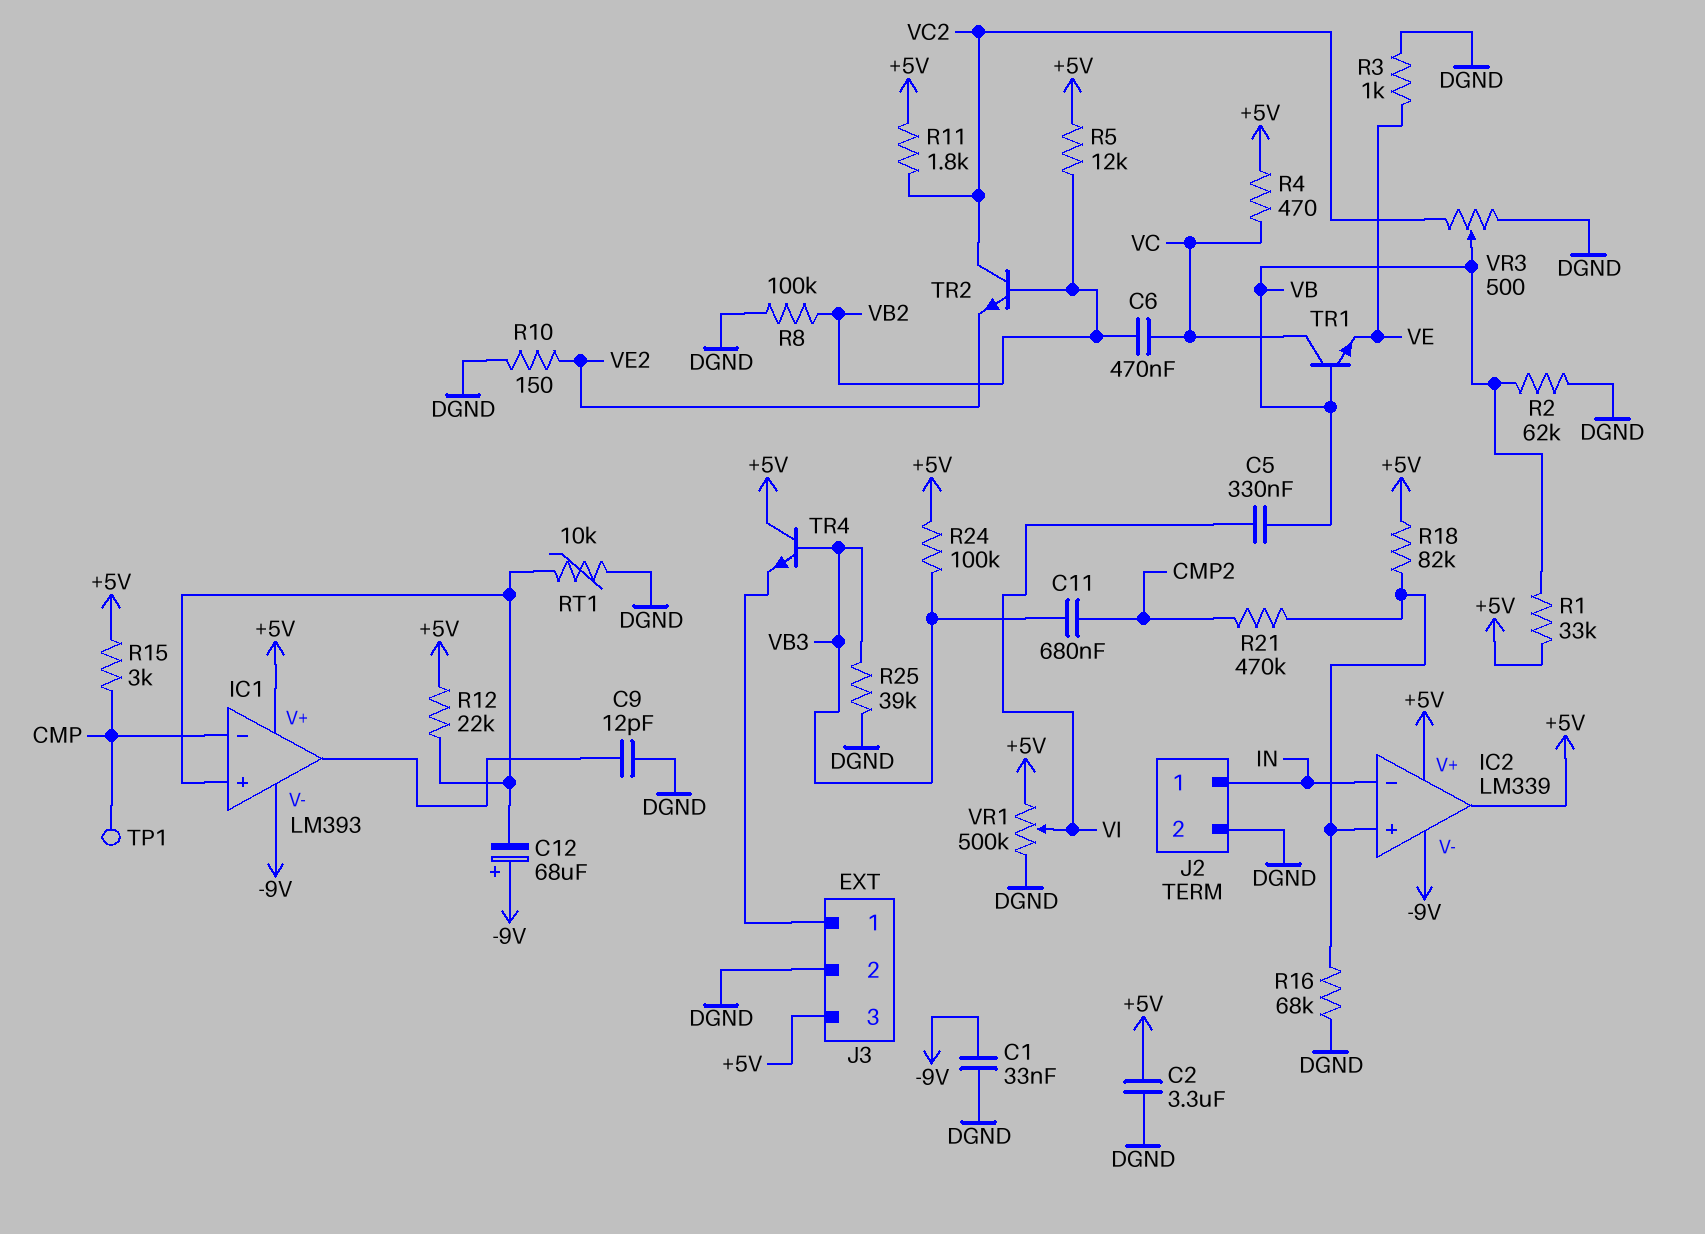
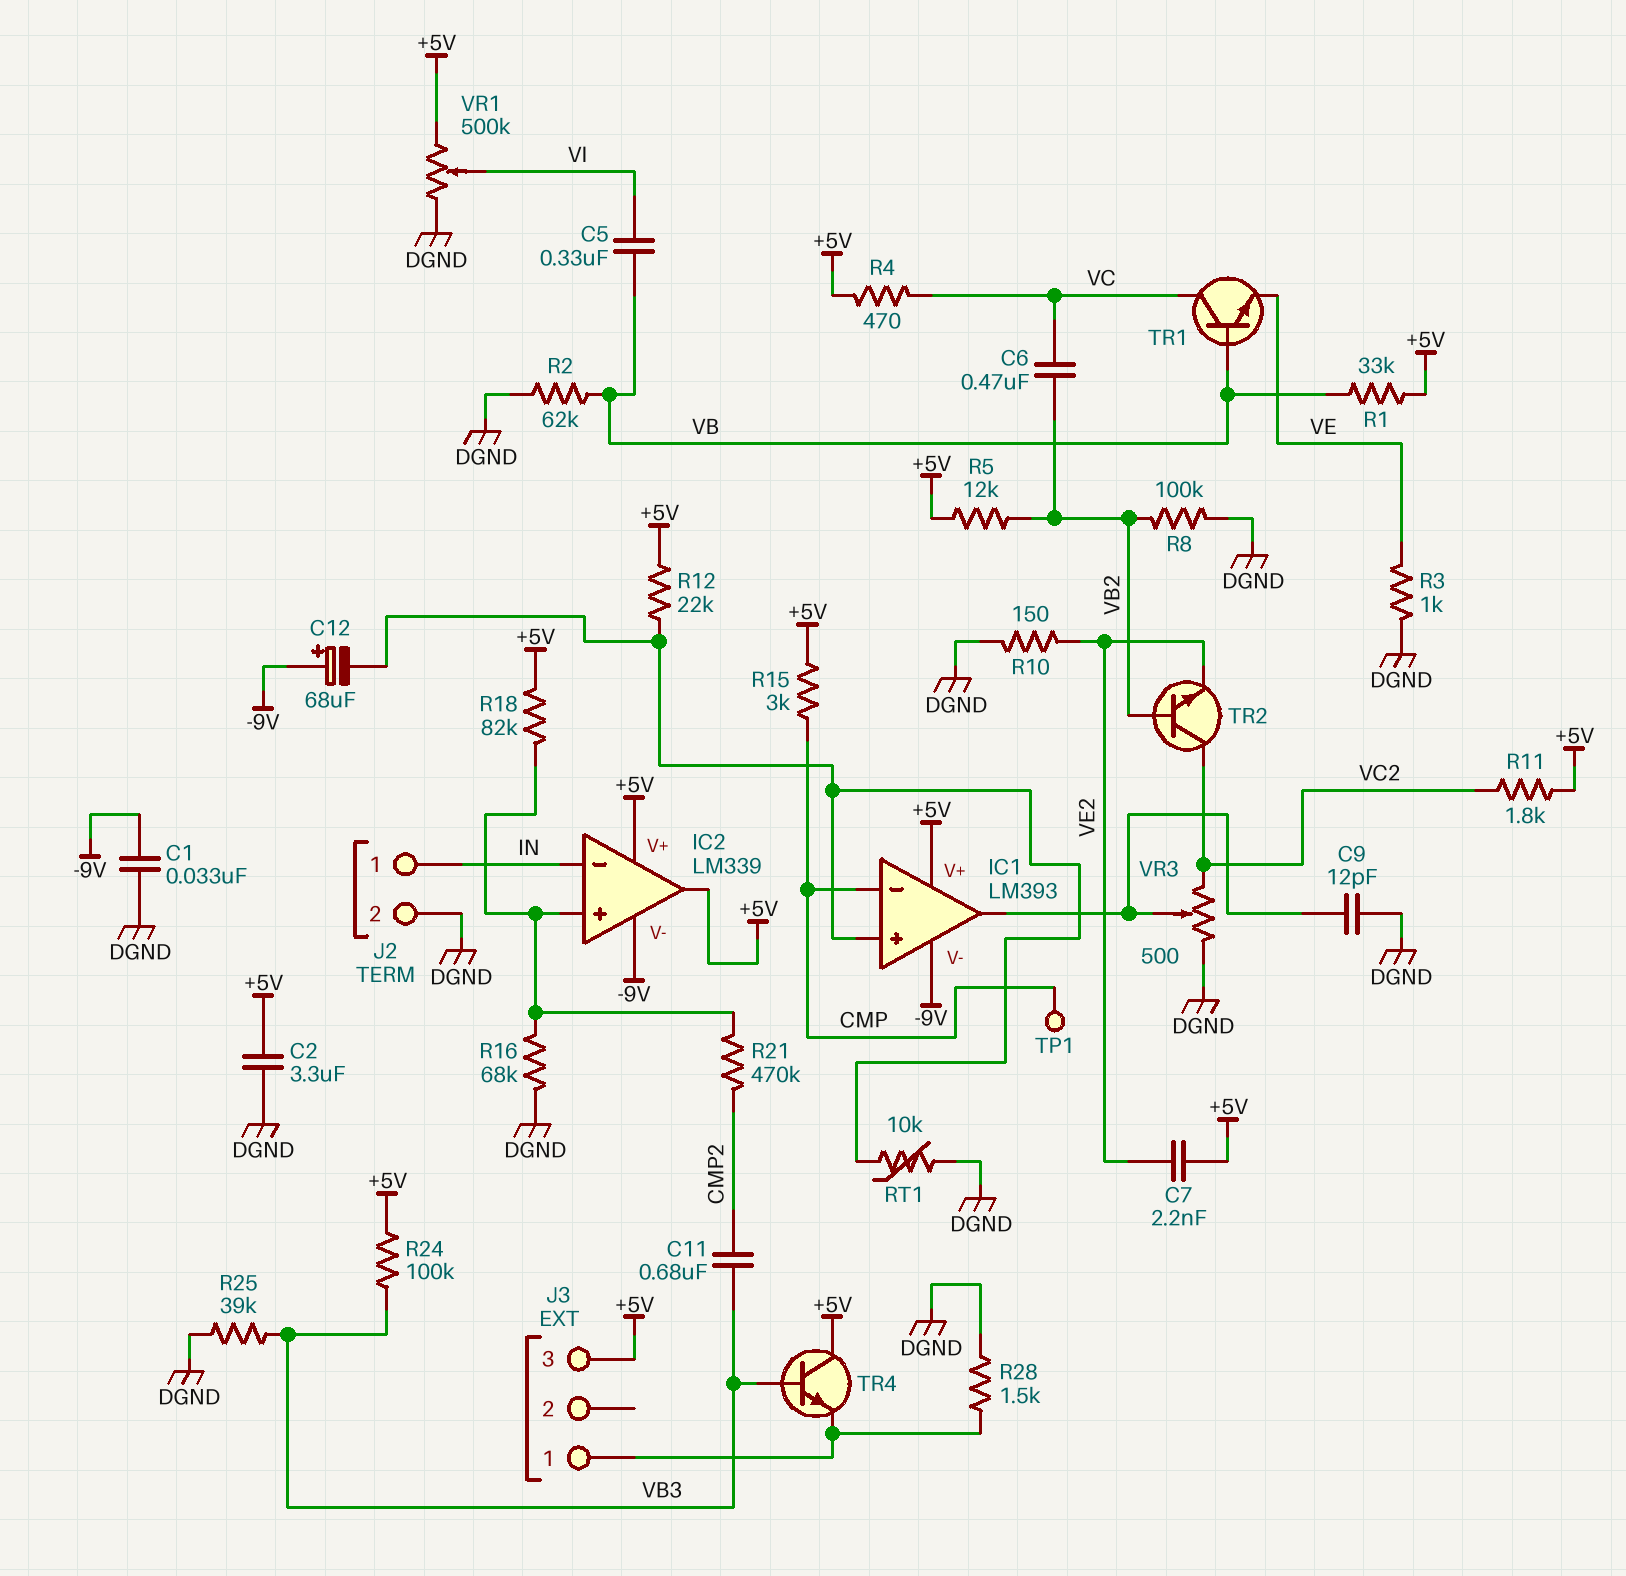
C7: none -> 2.2nF (+5V, VE2)
J3 pin 2: DGND -> none
R28: none -> 1.5k (DGND, J3/1)
VR3: 500 (DGND, VC2, wiper VB) -> 500 (DGND, VC2, wiper IC1/out)

